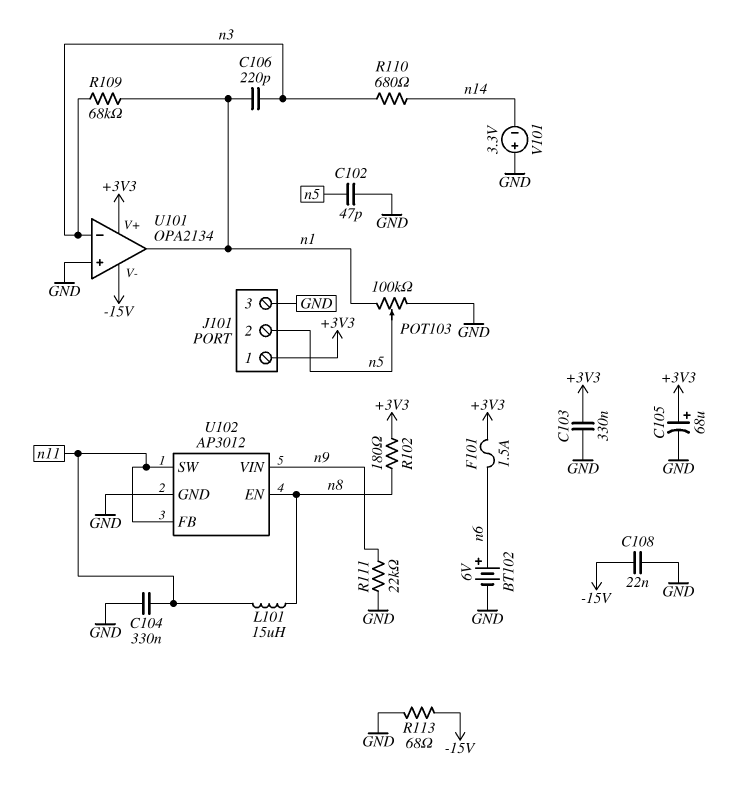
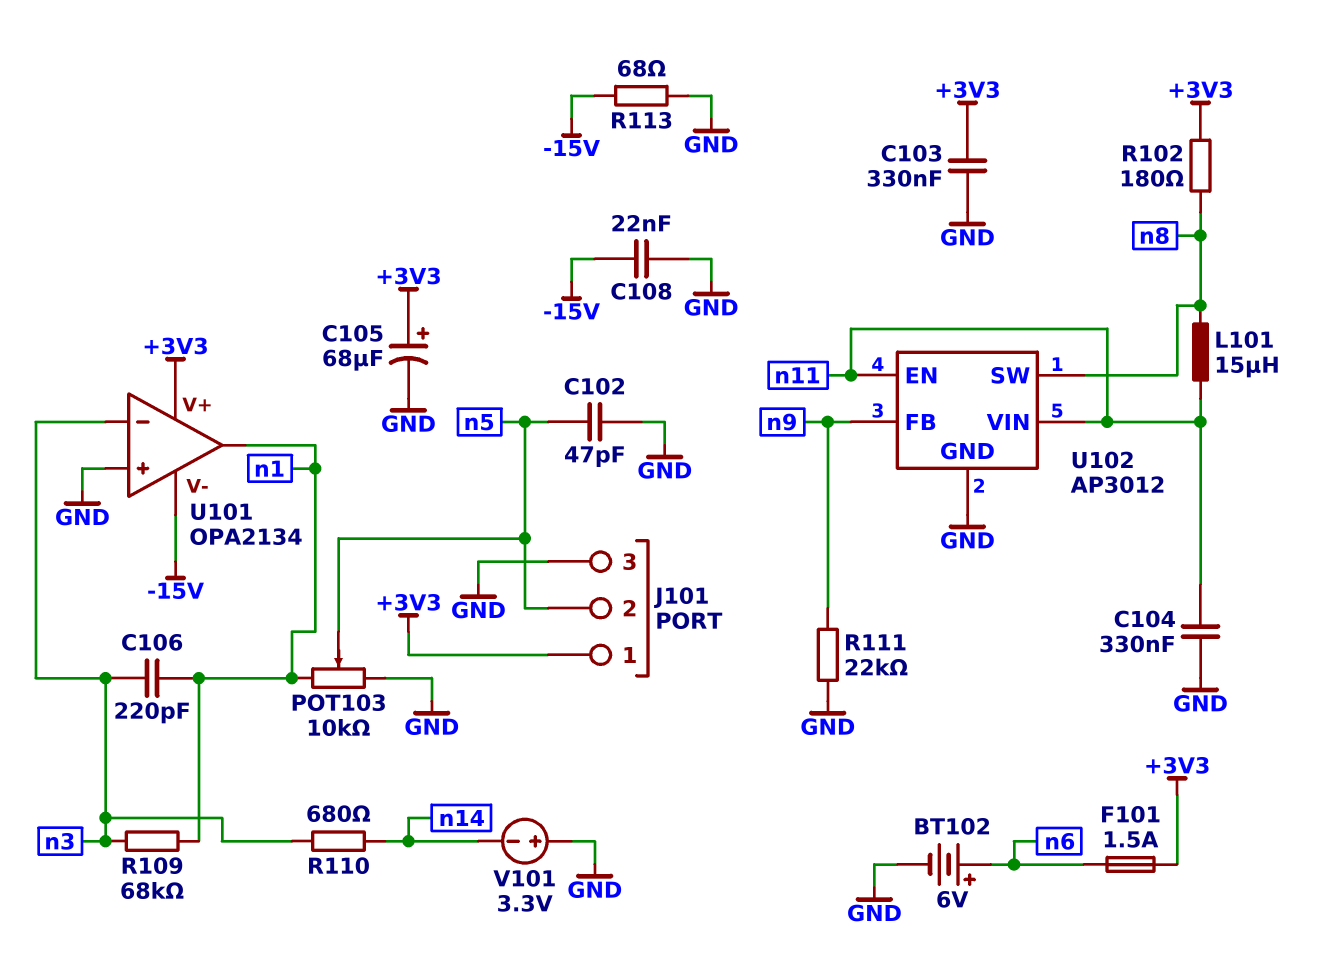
POT103: 100k (GND, n1, wiper n5) -> 10k (GND, n1, wiper n5)
U102 pin EN: n8 -> n11
U102 pin FB: n11 -> n9
U102 pin SW: n11 -> n8
U102 pin VIN: n9 -> n11

